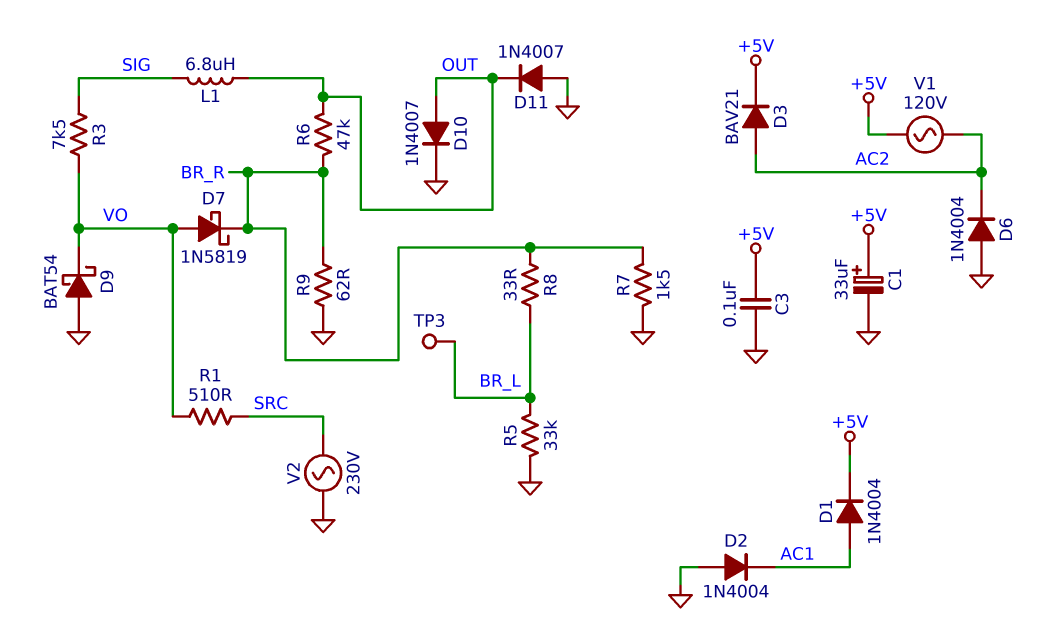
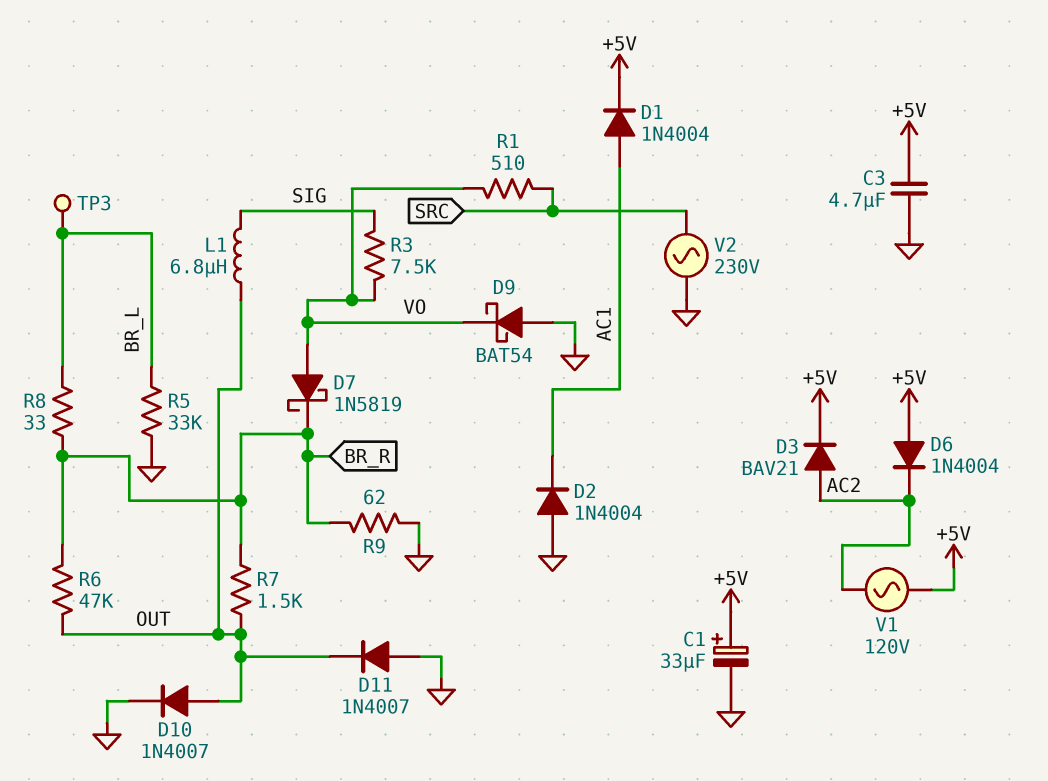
C3: 100nF (+5V, GND) -> 4.7uF (+5V, GND)
D6: diode 1N4004 (A GND, K AC2) -> diode 1N4004 (A +5V, K AC2)
R7: 1.5k (BR_R, GND) -> 1.5k (BR_R, OUT)

